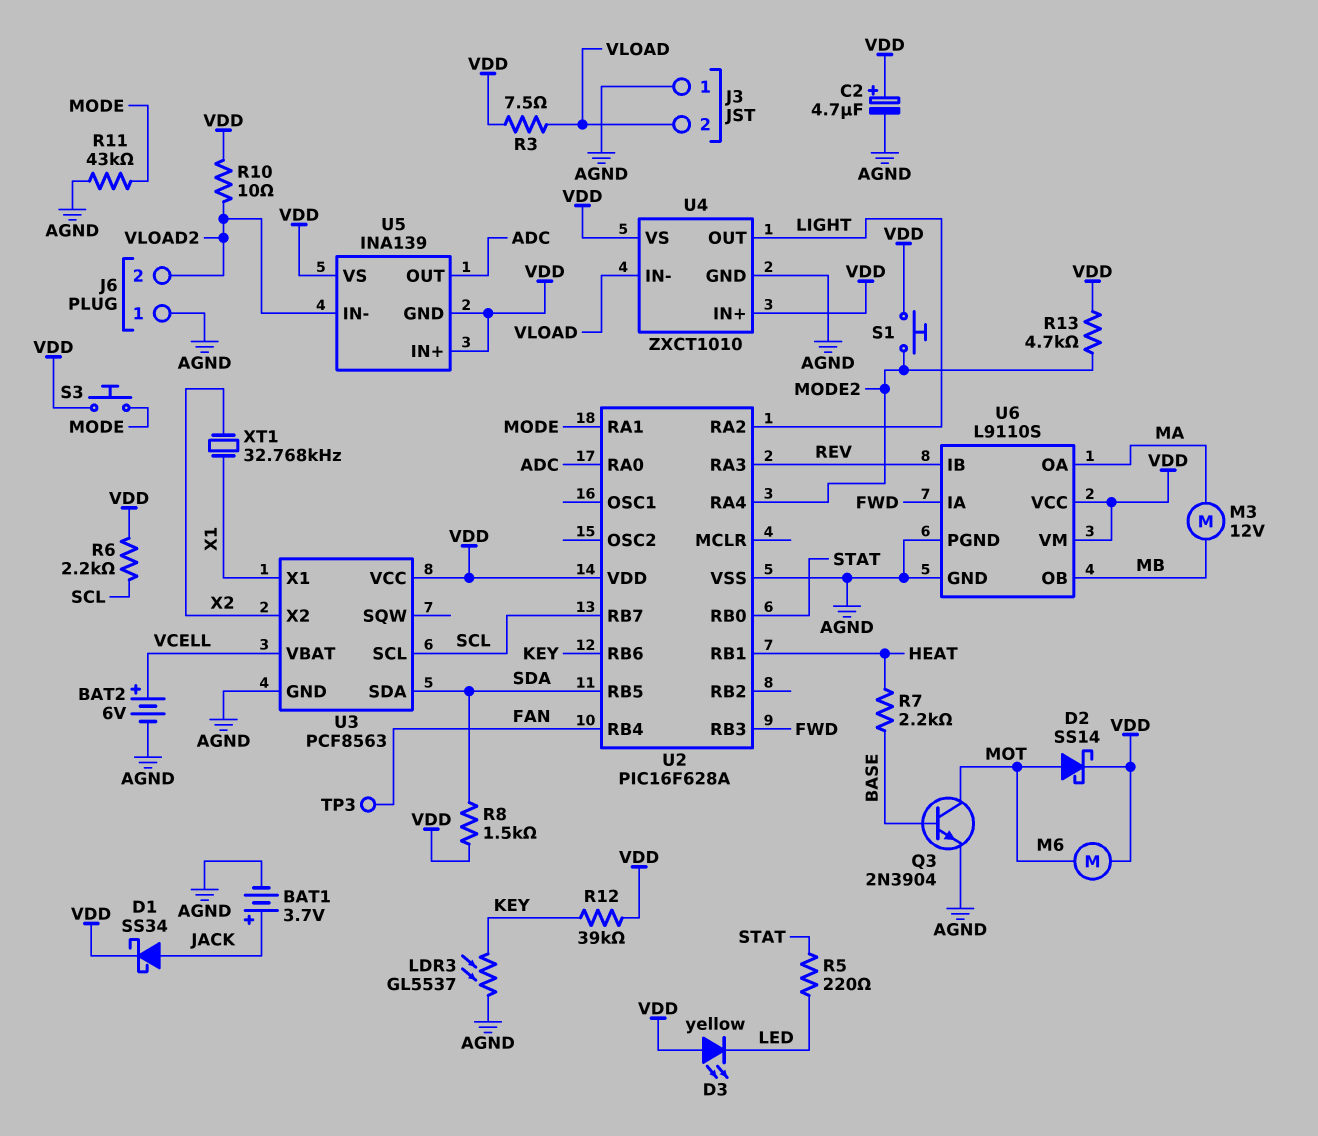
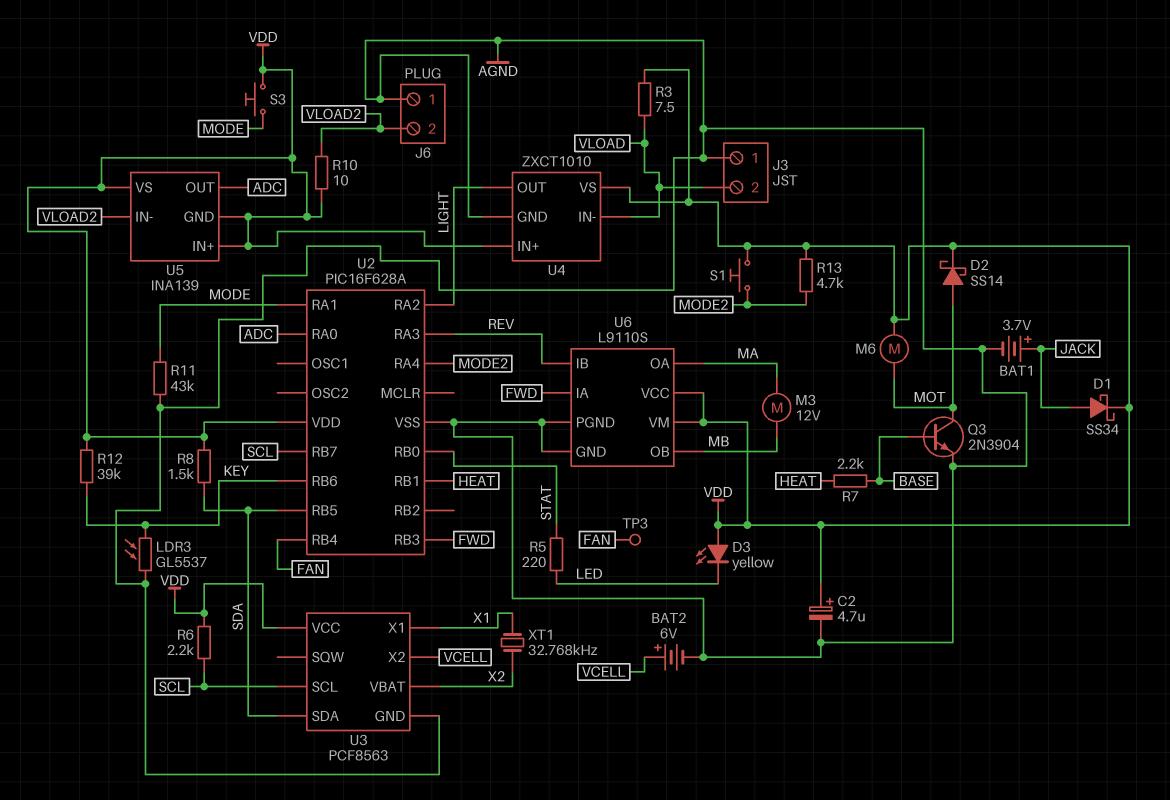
U3 pin VBAT: VCELL -> X2
U3 pin X2: X2 -> VCELL

